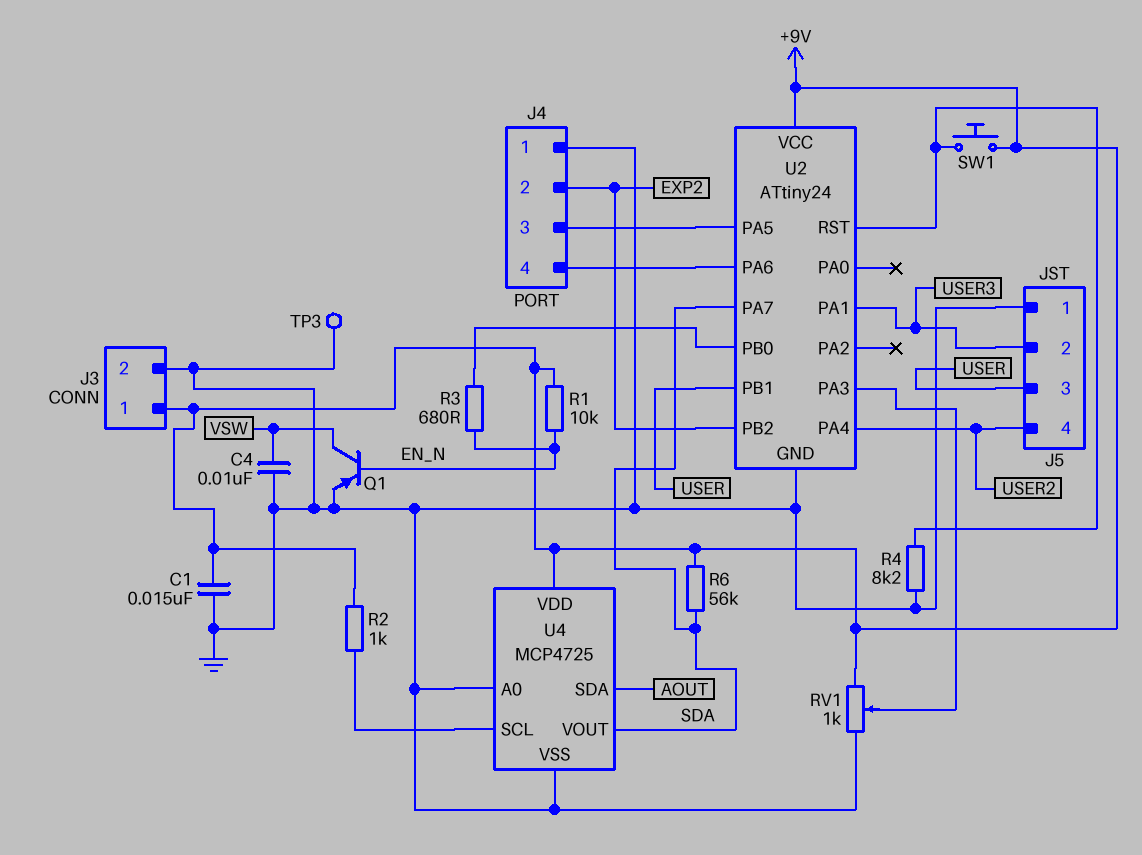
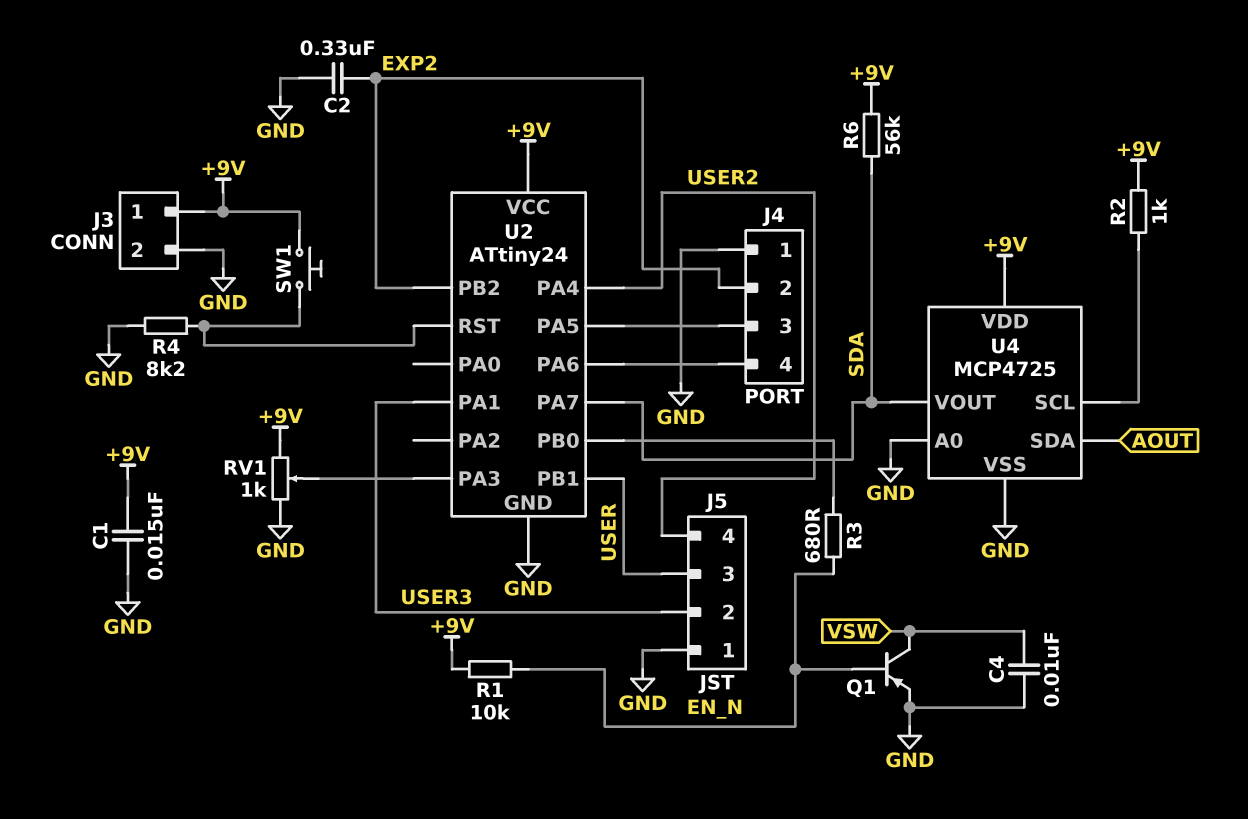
C2: none -> 330nF (EXP2, GND)
TP3: test point (GND) -> none

